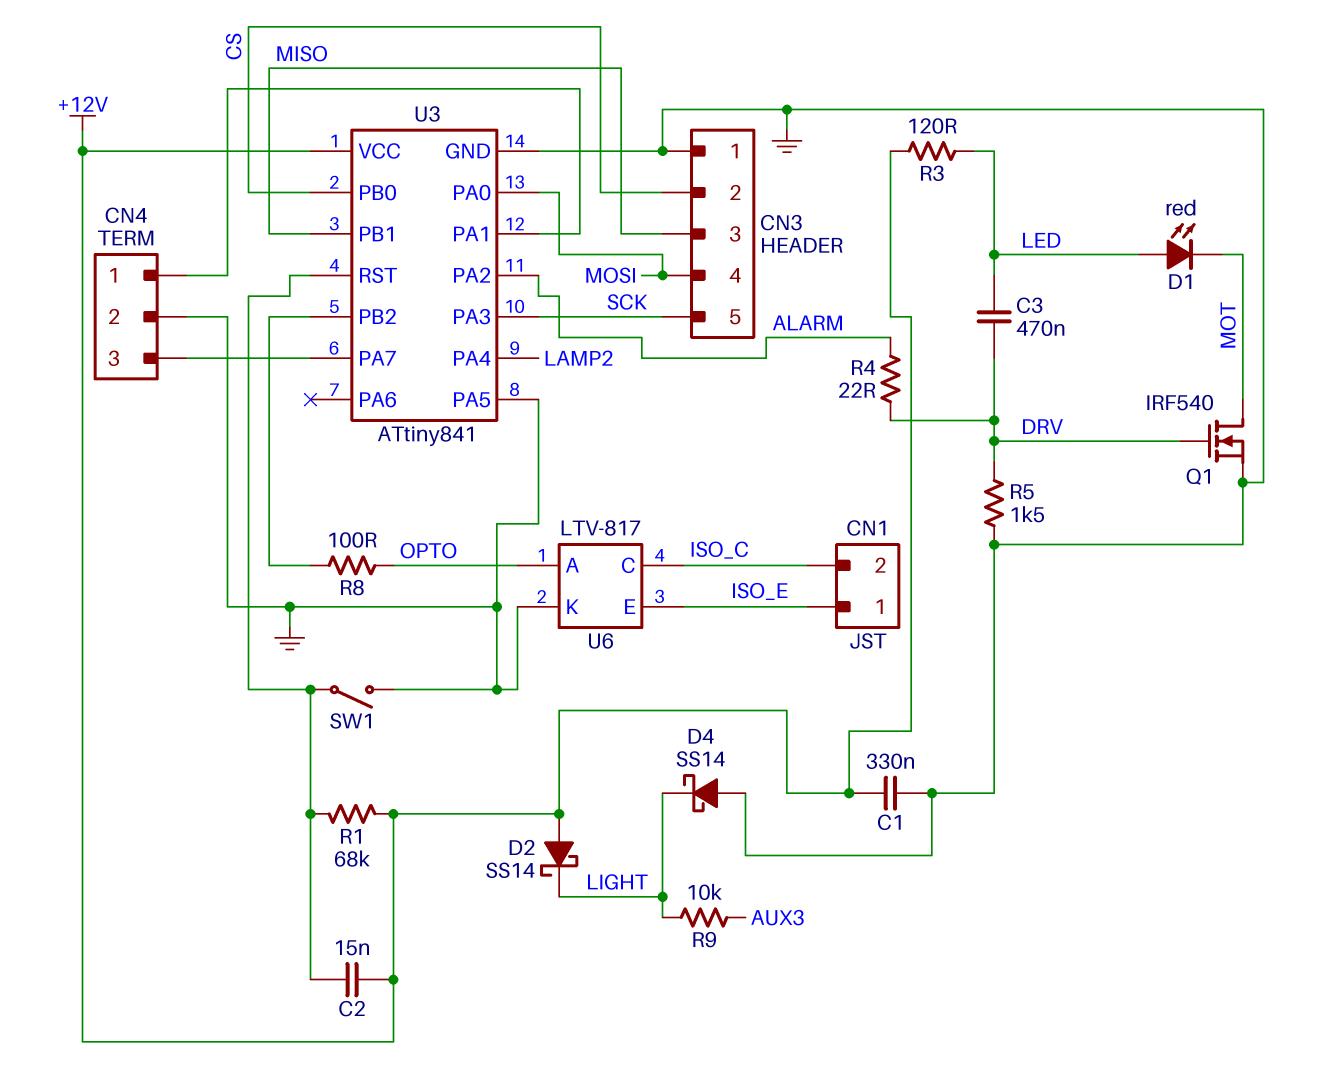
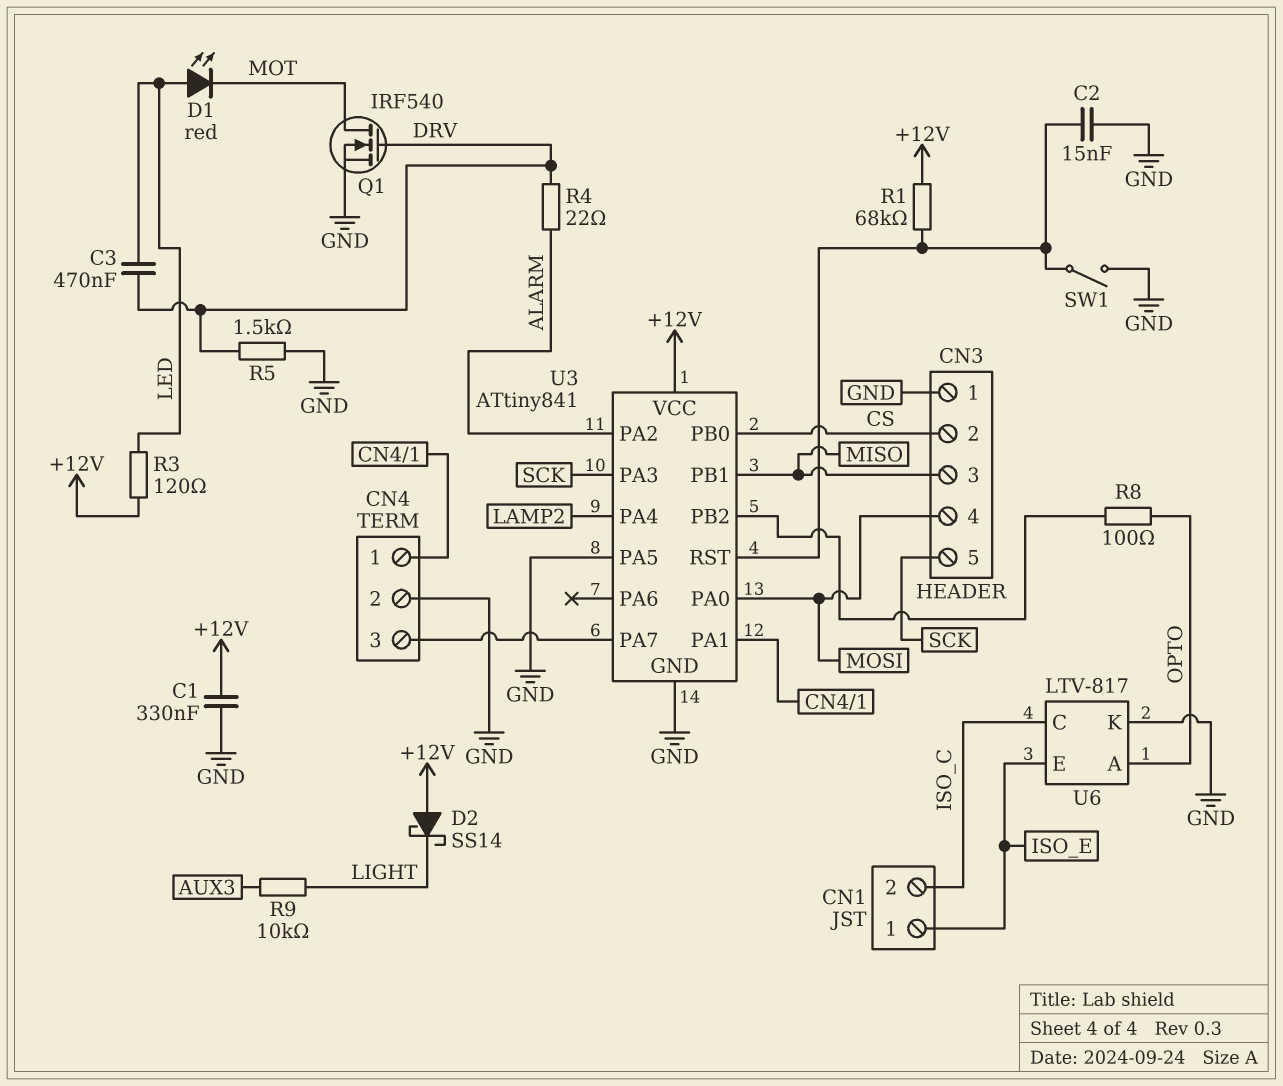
C2: 15nF (+12V, U3/RST) -> 15nF (GND, U3/RST)
D4: schottky SS14 (A GND, K LIGHT) -> none

